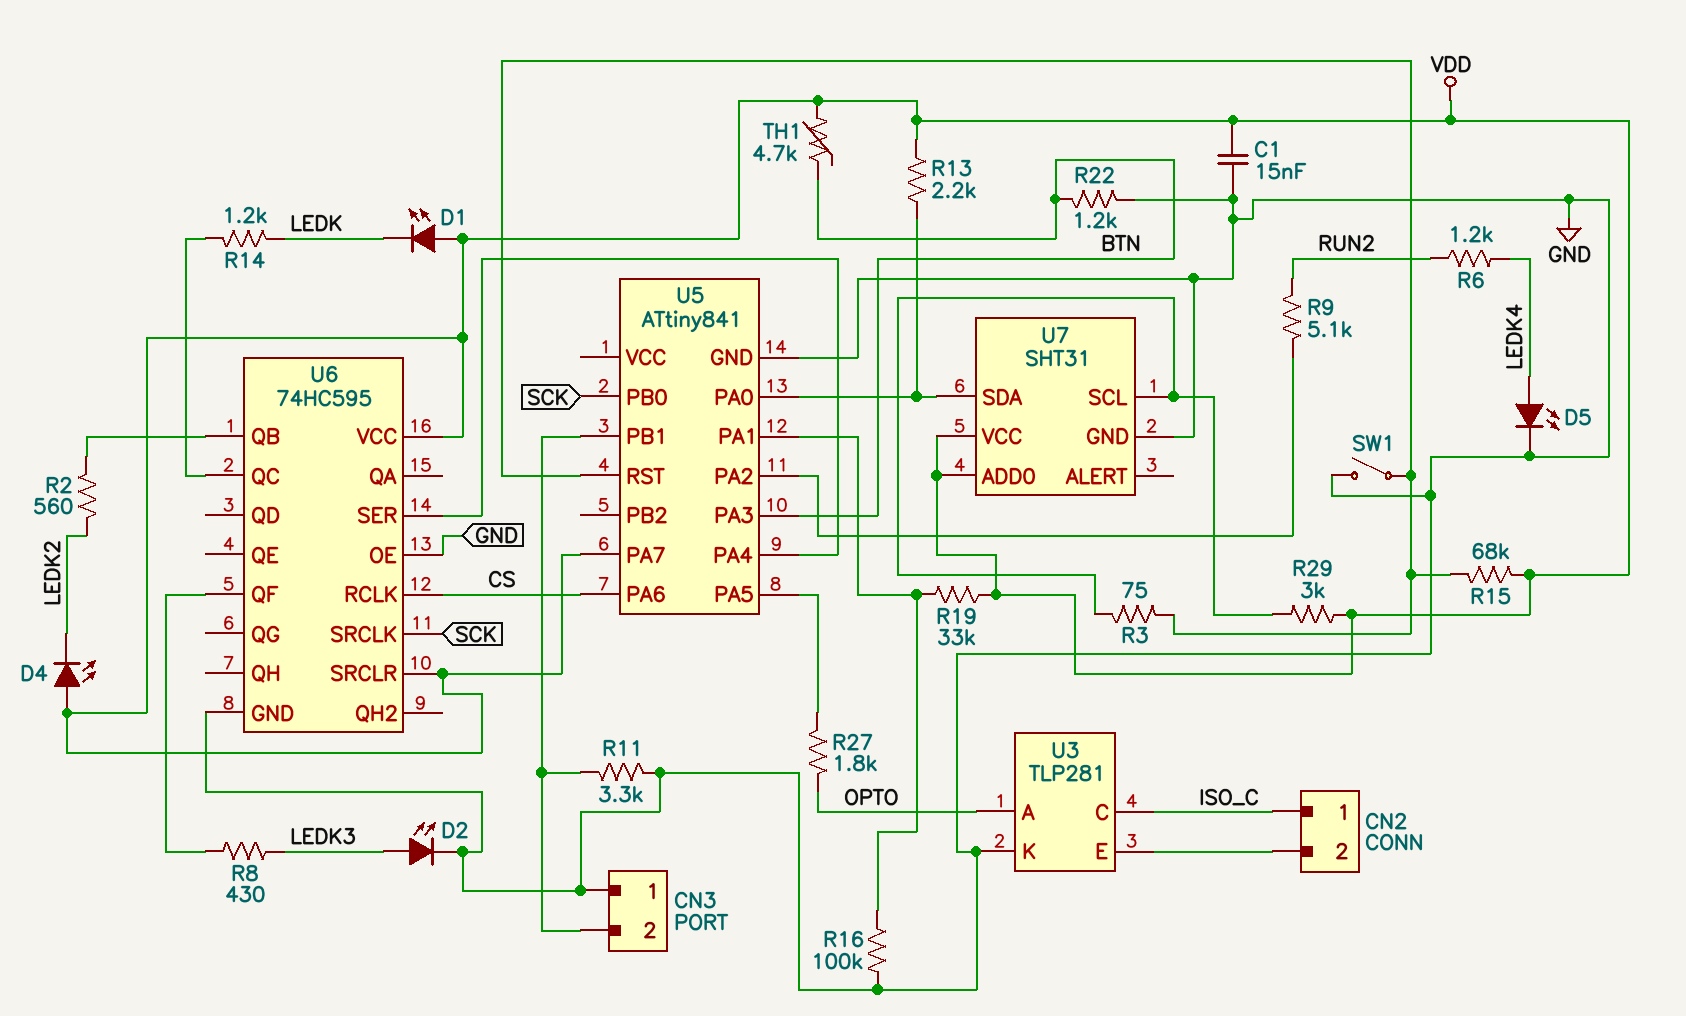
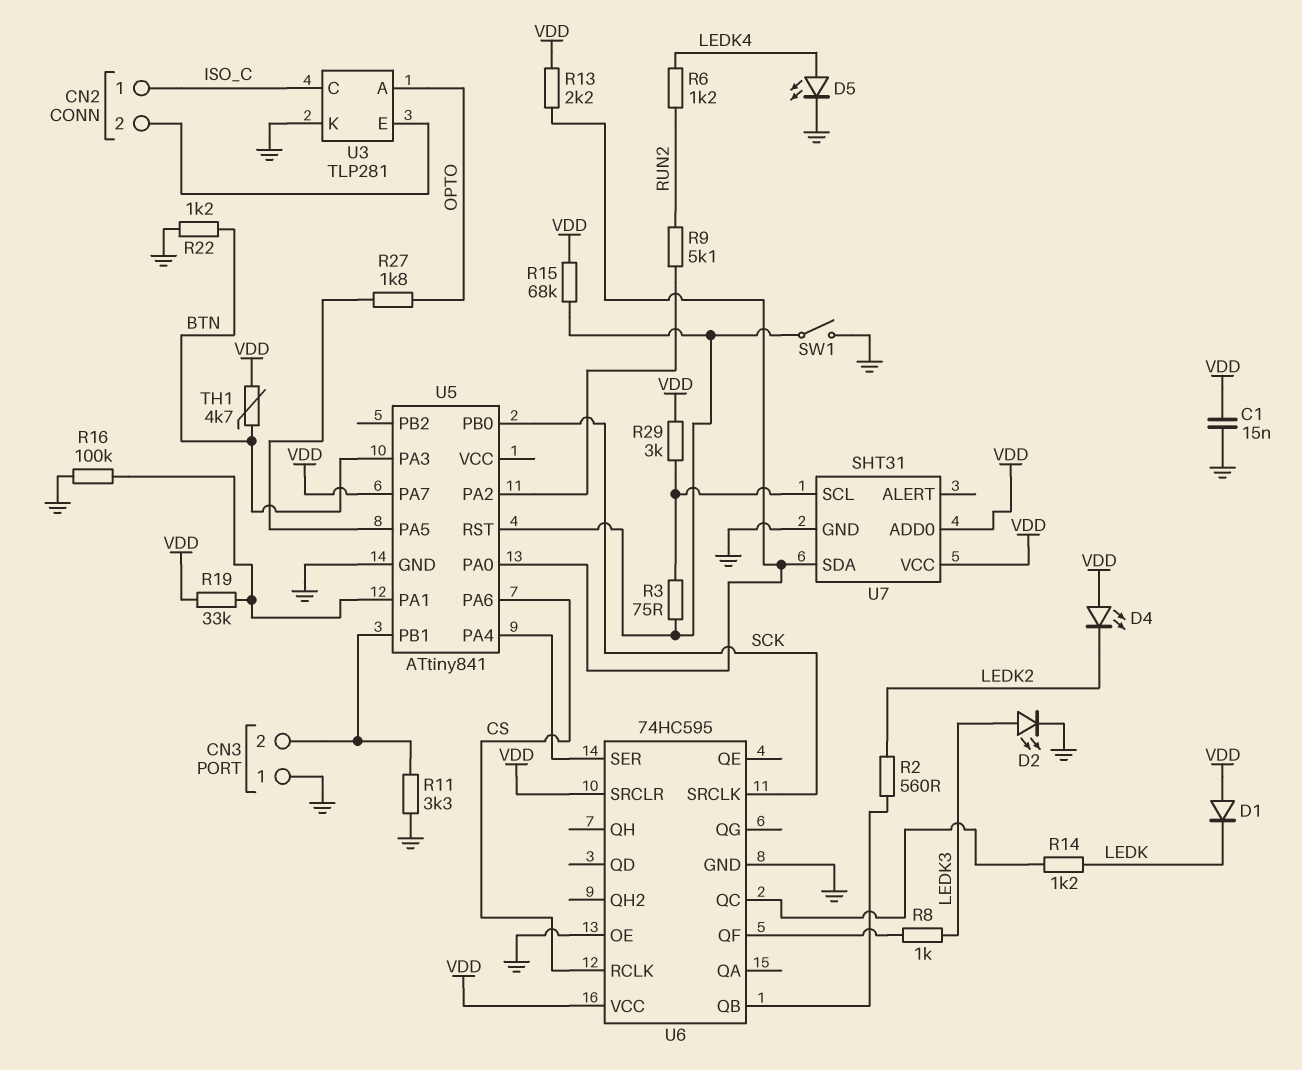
D1: LED (A VDD, K LEDK) -> diode (A VDD, K LEDK)
R8: 430 (LEDK3, U6/QF) -> 1k (LEDK3, U6/QF)

